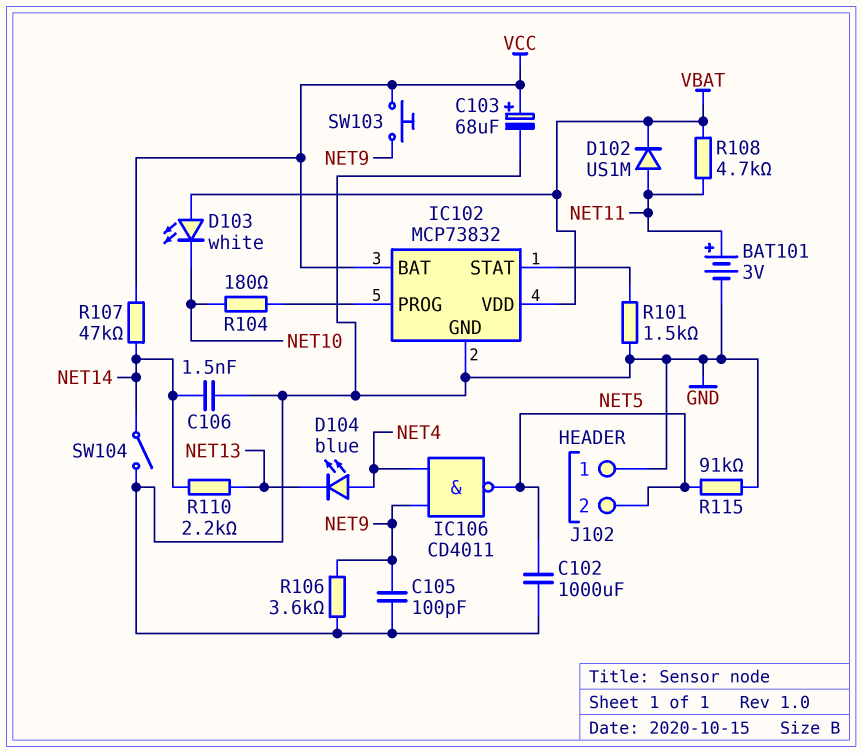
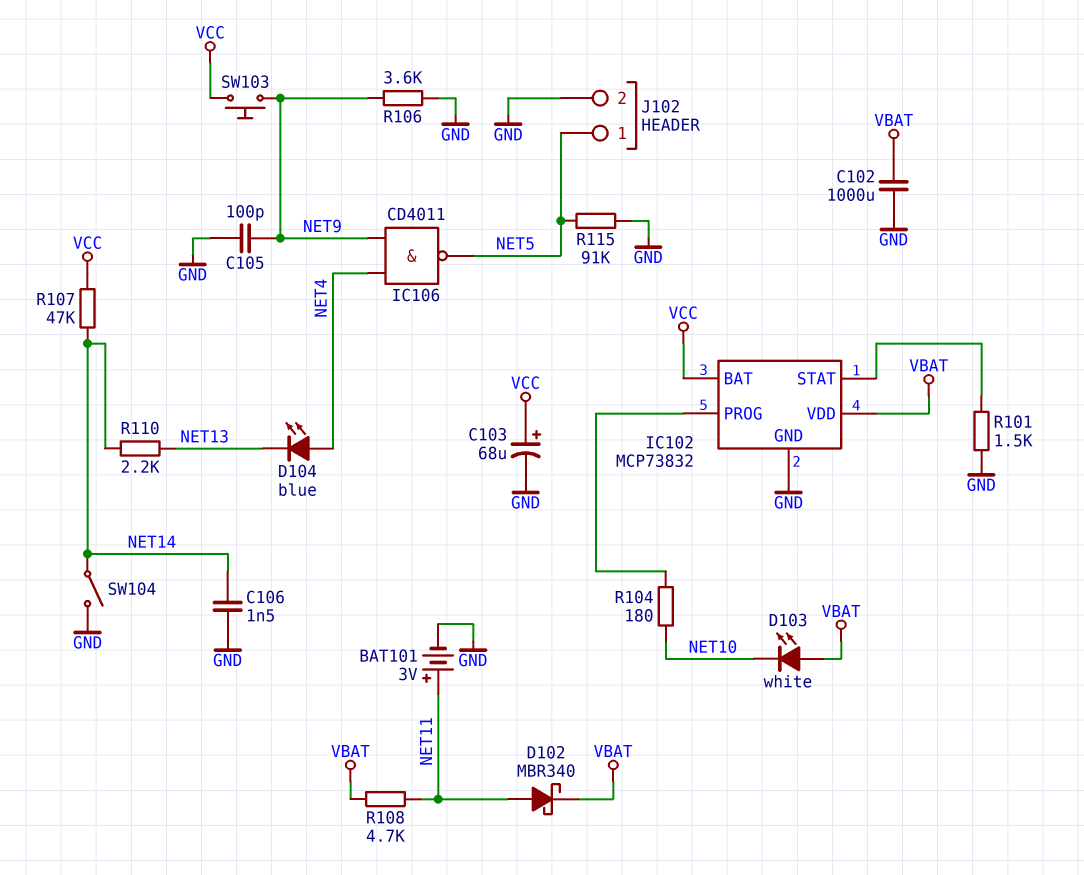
C102: 1000uF (GND, NET5) -> 1000uF (GND, VBAT)
D102: diode US1M (A NET11, K VBAT) -> schottky MBR340 (A NET11, K VBAT)
J102 pin 1: GND -> NET5
J102 pin 2: NET5 -> GND

